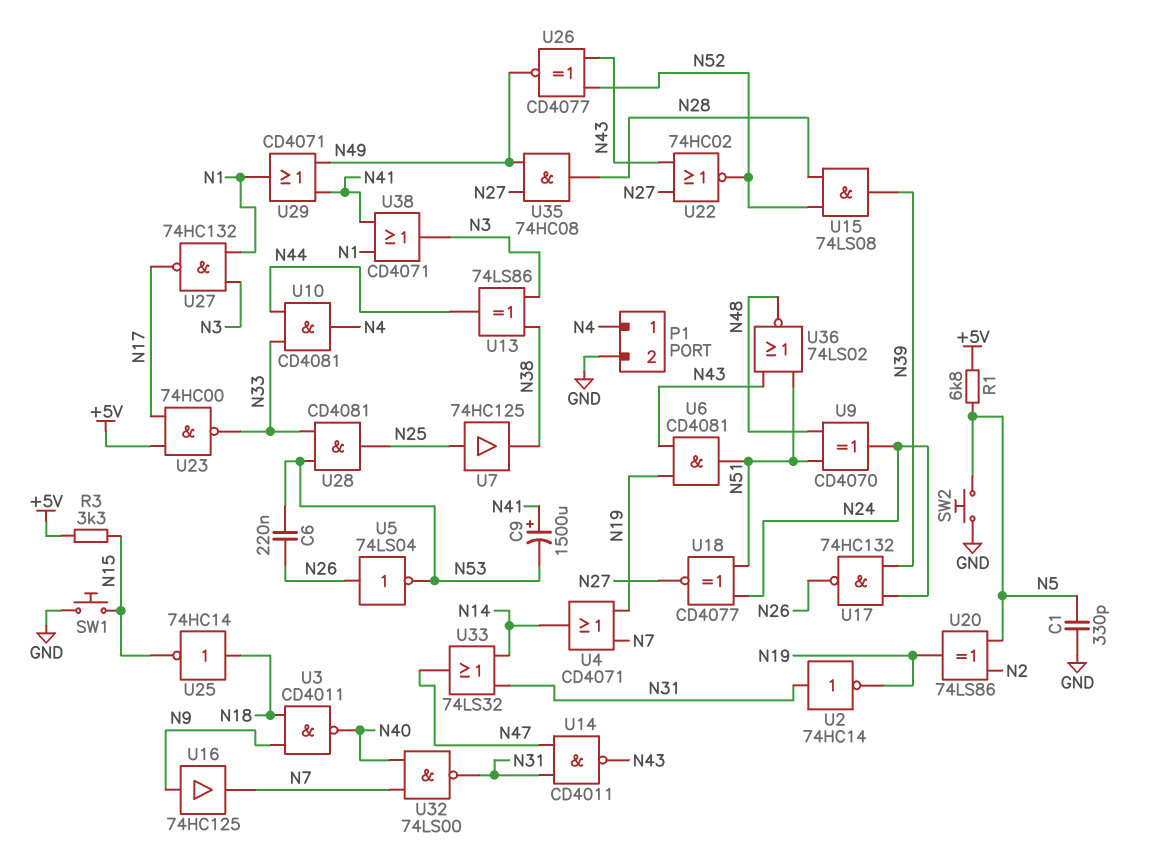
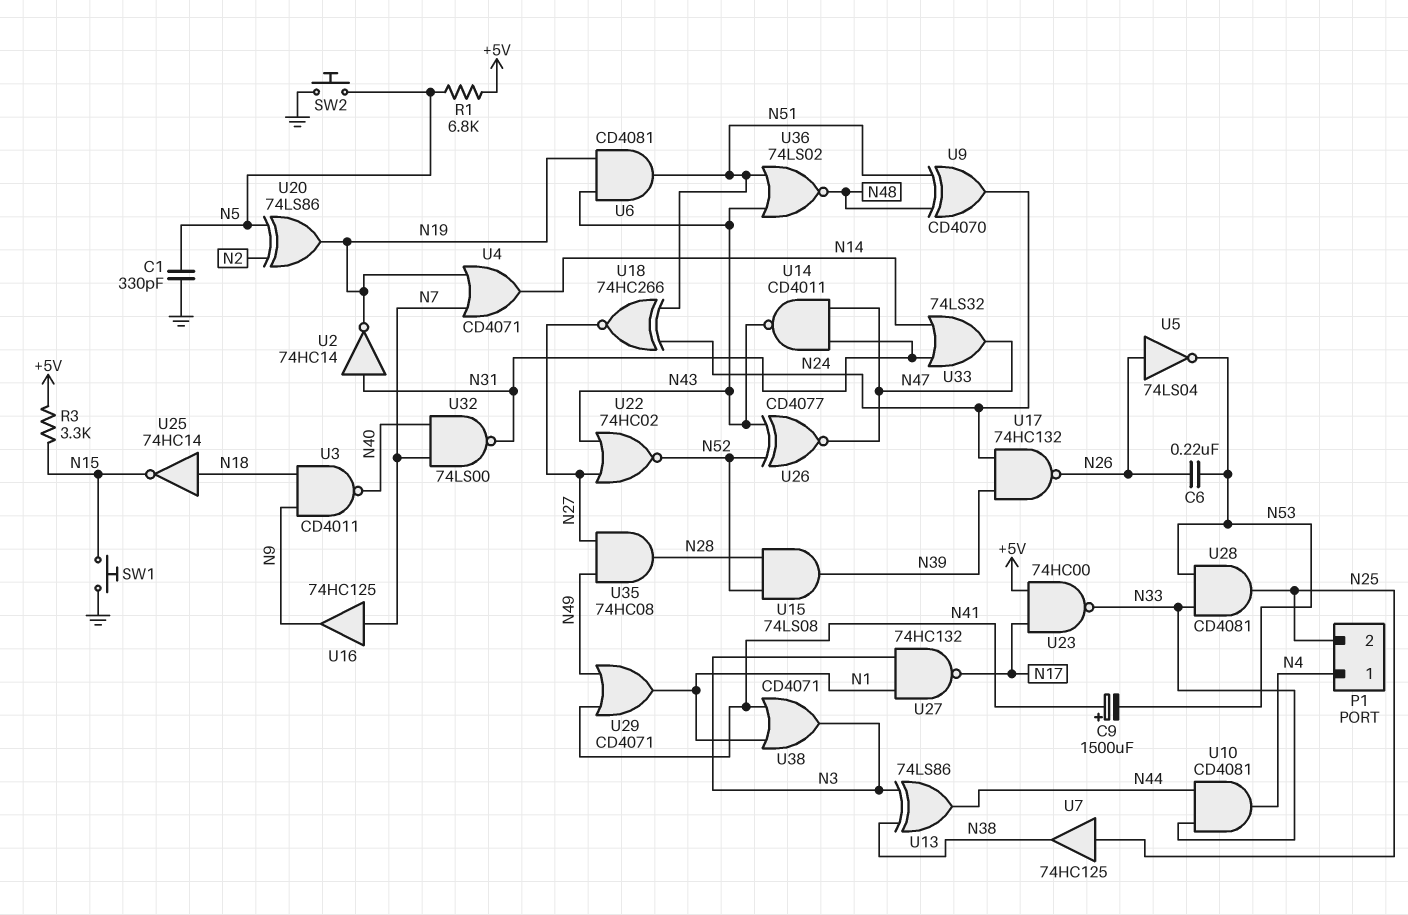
P1 pin 2: GND -> N25
U16: buffer 74HC125 (in N9, out N7) -> buffer 74HC125 (in N7, out N9)
U18: XNOR CD4077 (in N24, in N51, out N27) -> XNOR 74HC266 (in N24, in N51, out N27)
U26: XNOR CD4077 (in N43, in N52, out N49) -> XNOR CD4077 (in N43, in N52, out N47)

